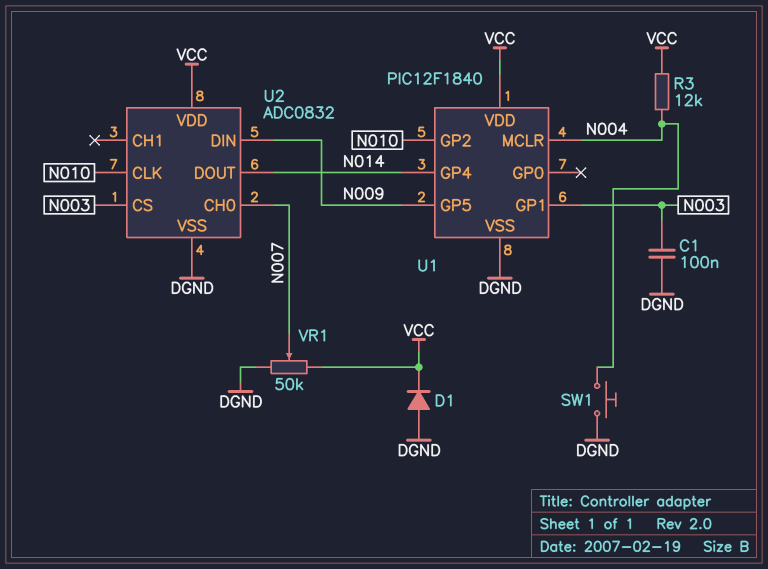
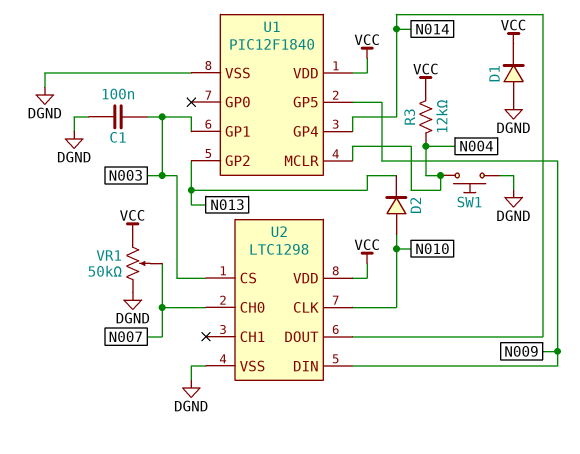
D2: none -> diode (A N010, K N013)
U1 pin GP2: N010 -> N013
U2: ADC0832 -> LTC1298

